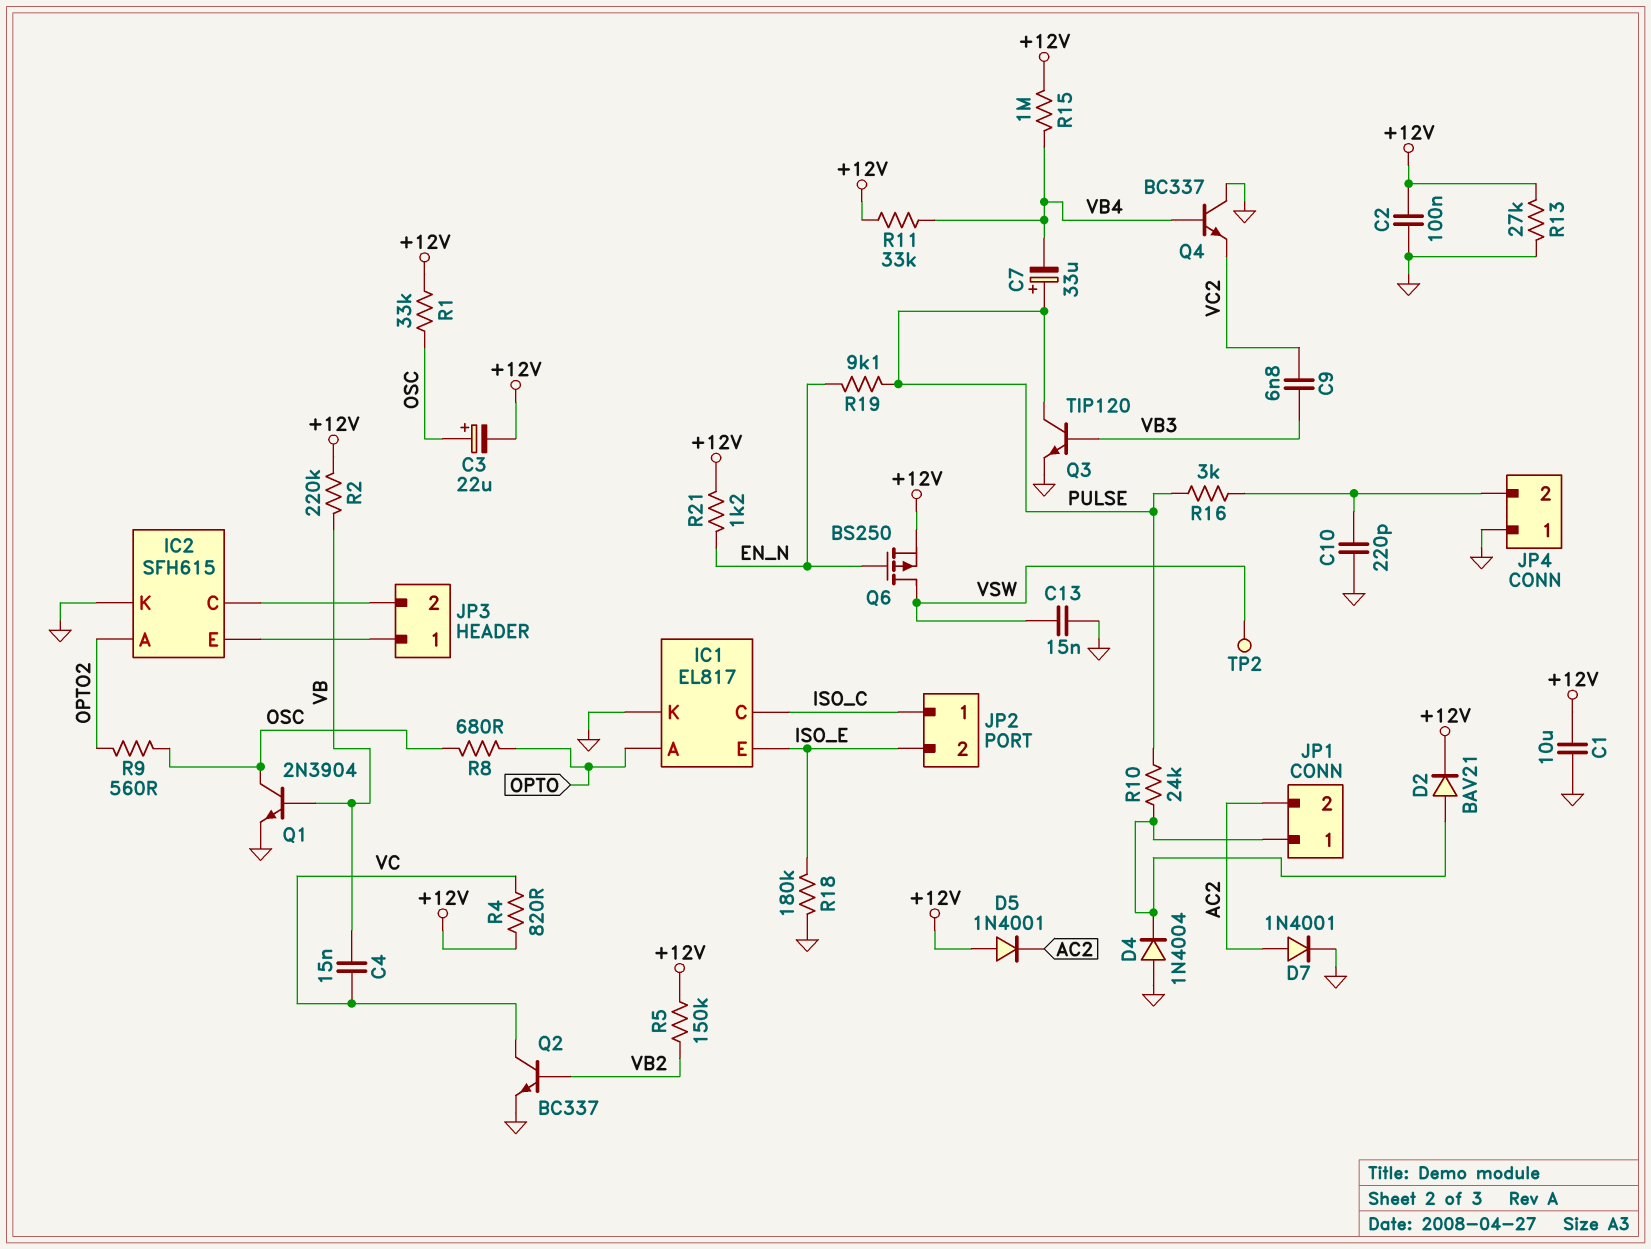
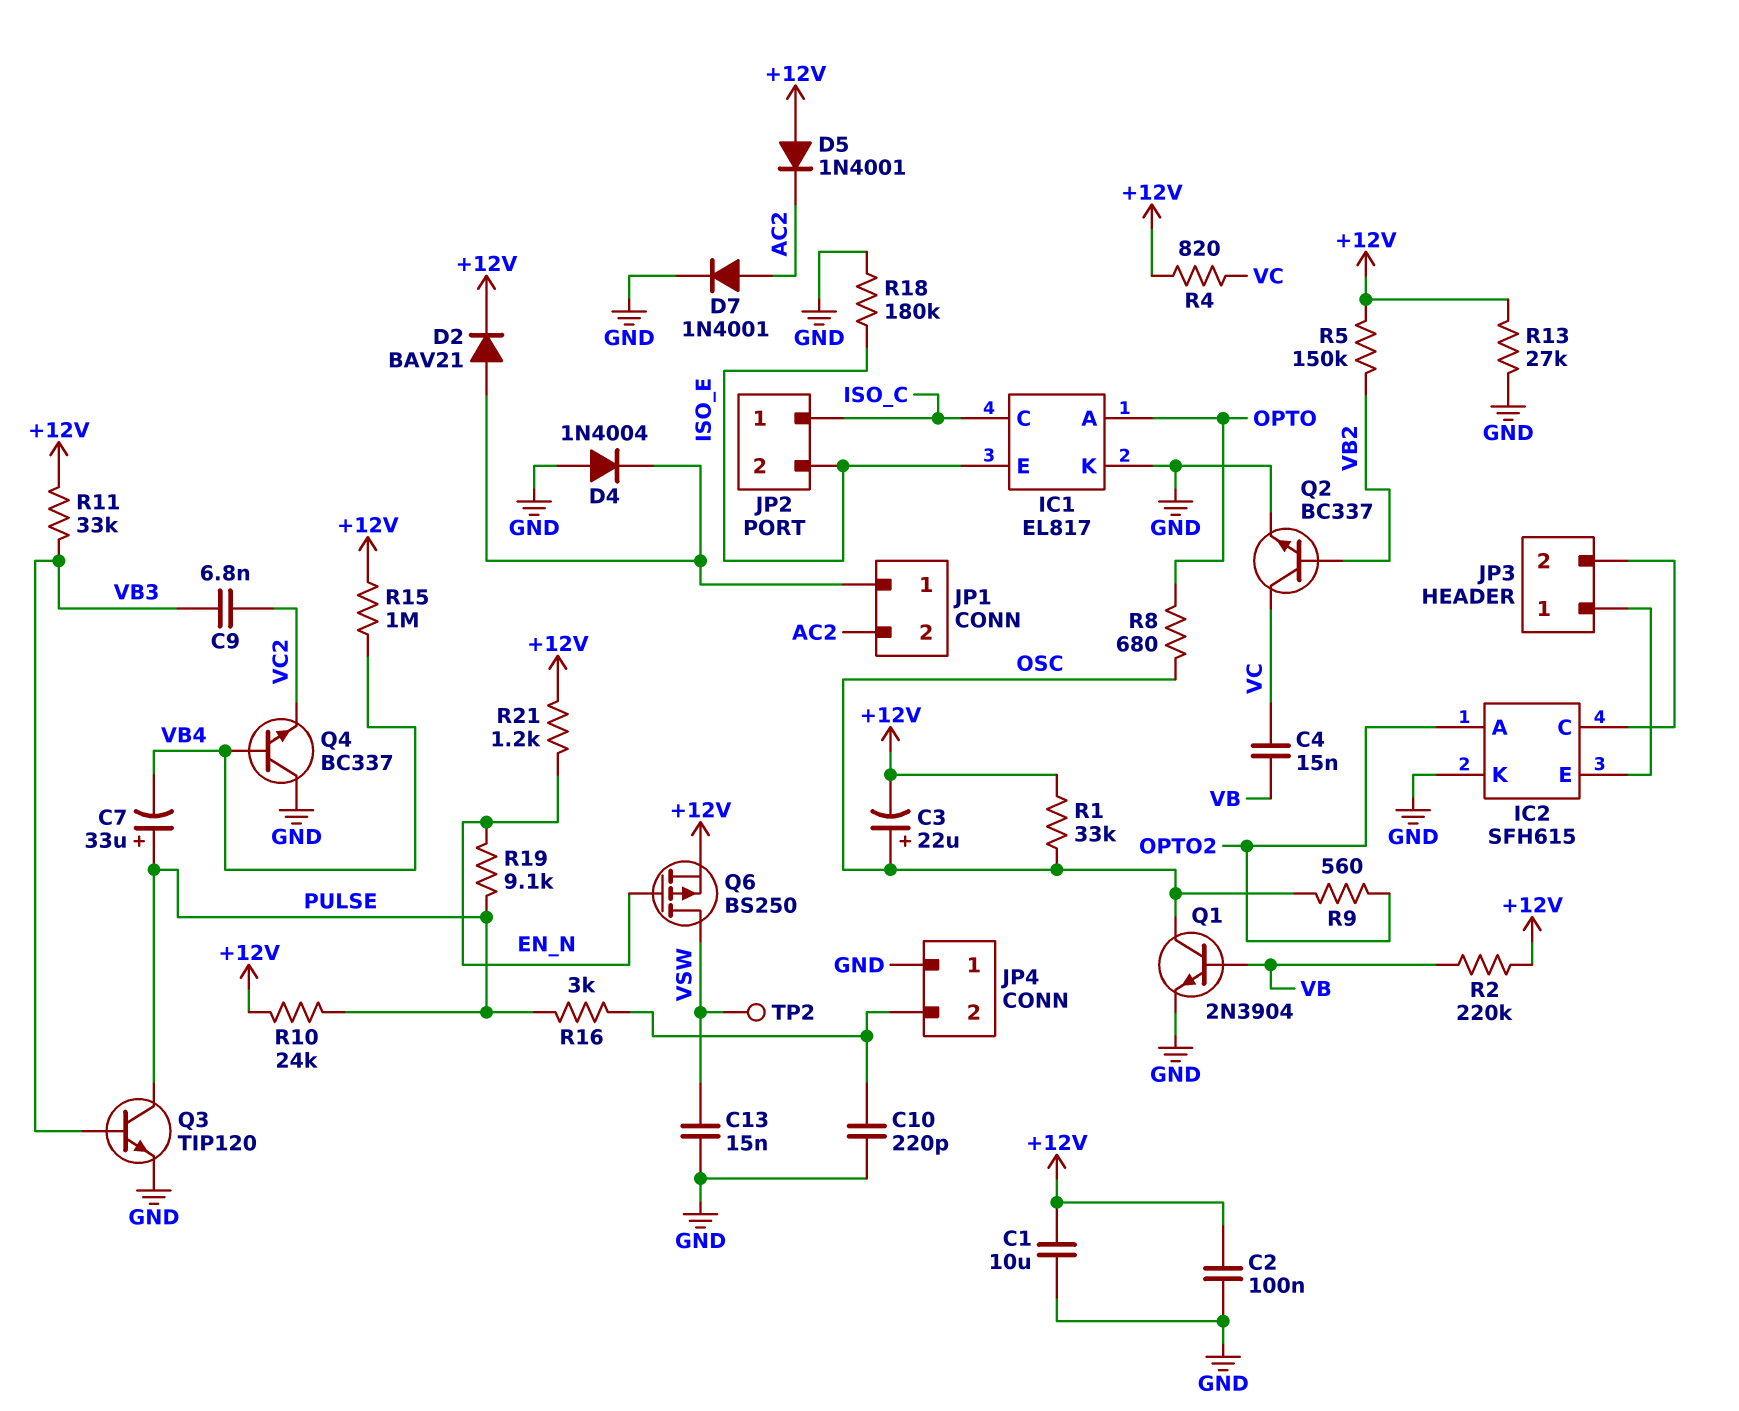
R10: 24k (JP1/1, PULSE) -> 24k (+12V, PULSE)
R11: 33k (+12V, VB4) -> 33k (+12V, VB3)

